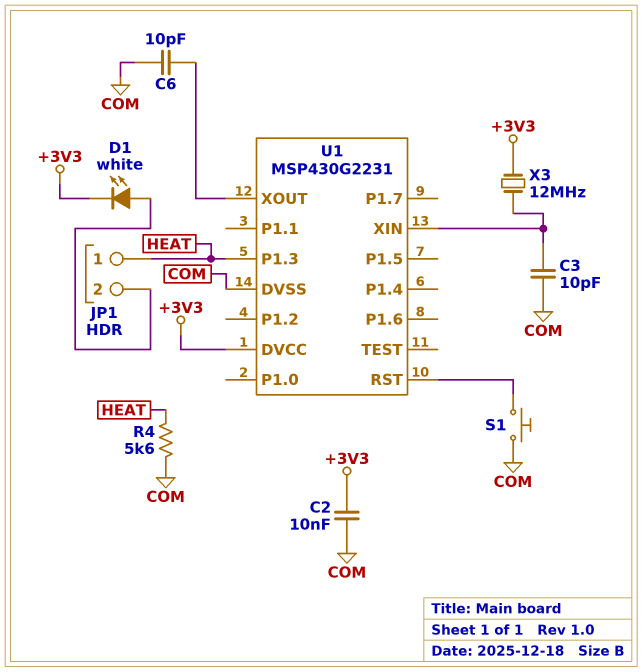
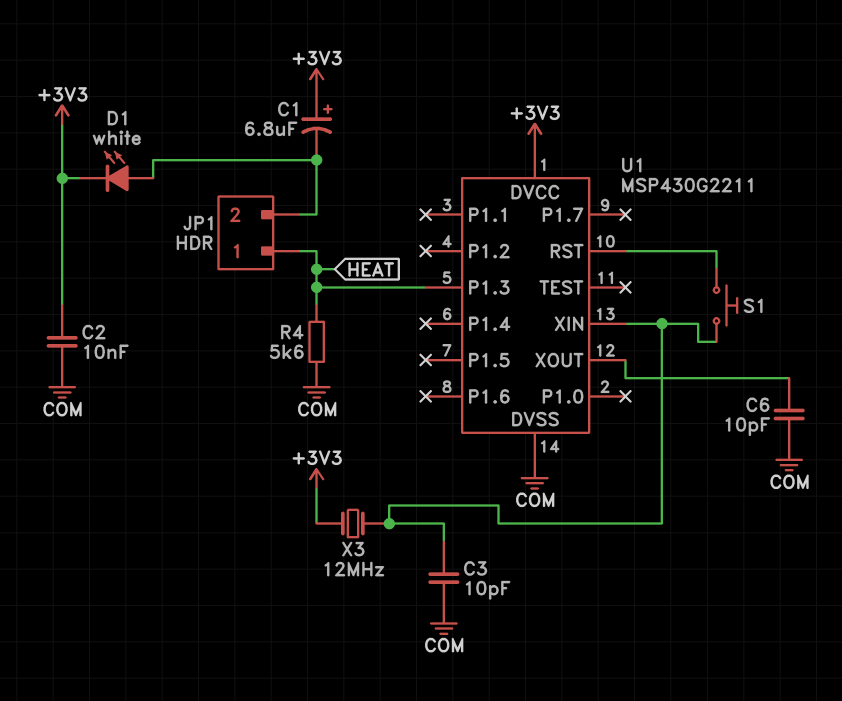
C1: none -> 6.8uF (plus +3V3, minus JP1/2)
S1: button (COM, U1/RST) -> button (U1/RST, U1/XIN)
U1: MSP430G2231 -> MSP430G2211

